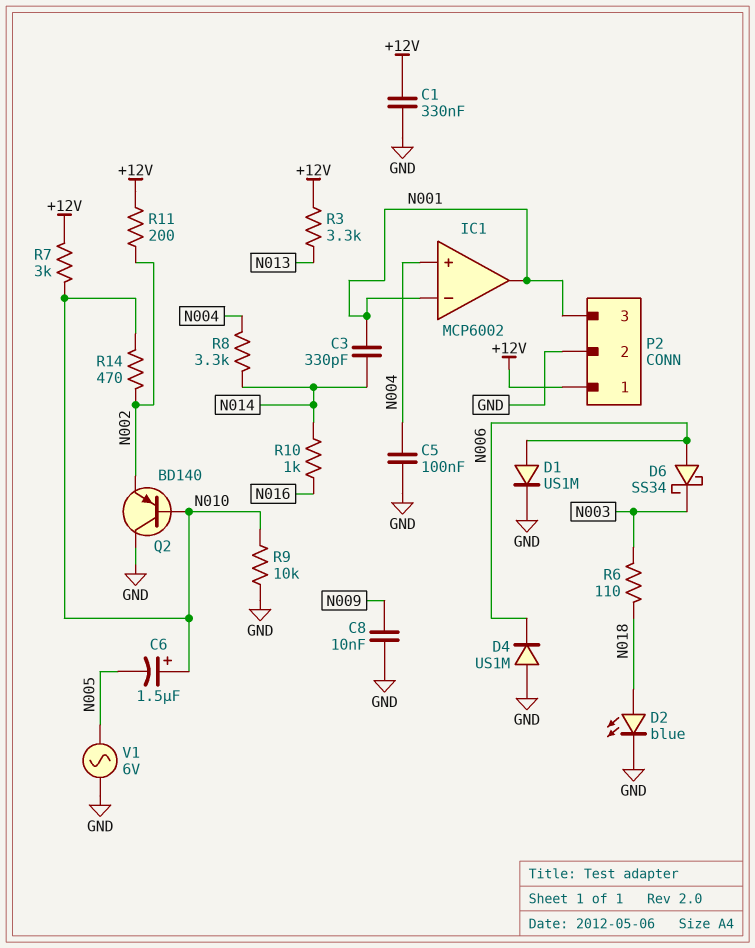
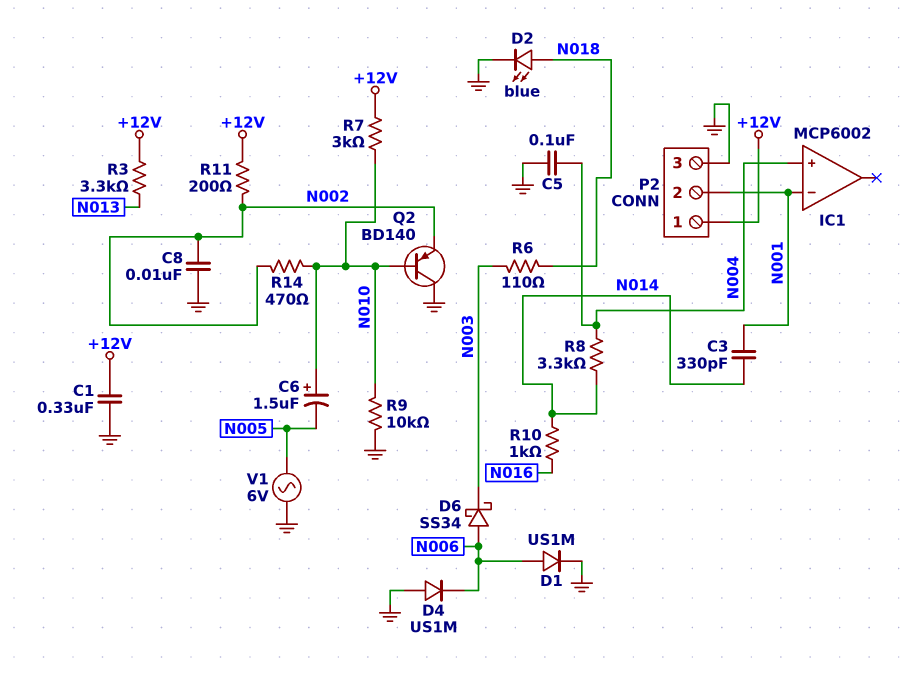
C8: 10nF (GND, N009) -> 10nF (GND, N002)
IC1 pin out: N001 -> none
P2 pin 2: GND -> N001
P2 pin 3: N001 -> GND

